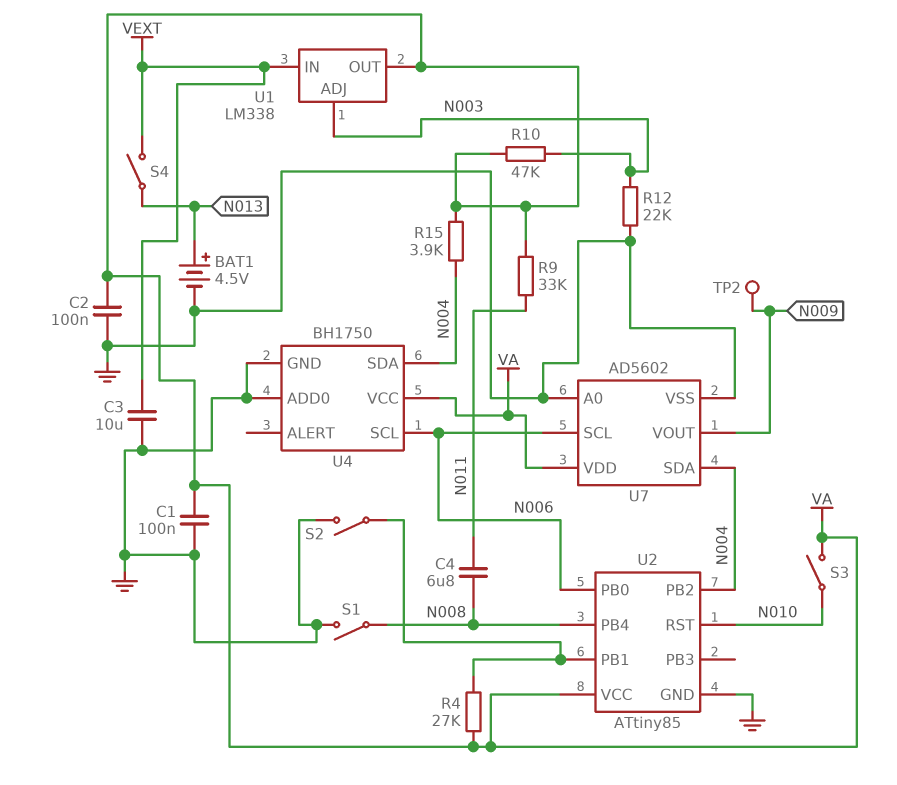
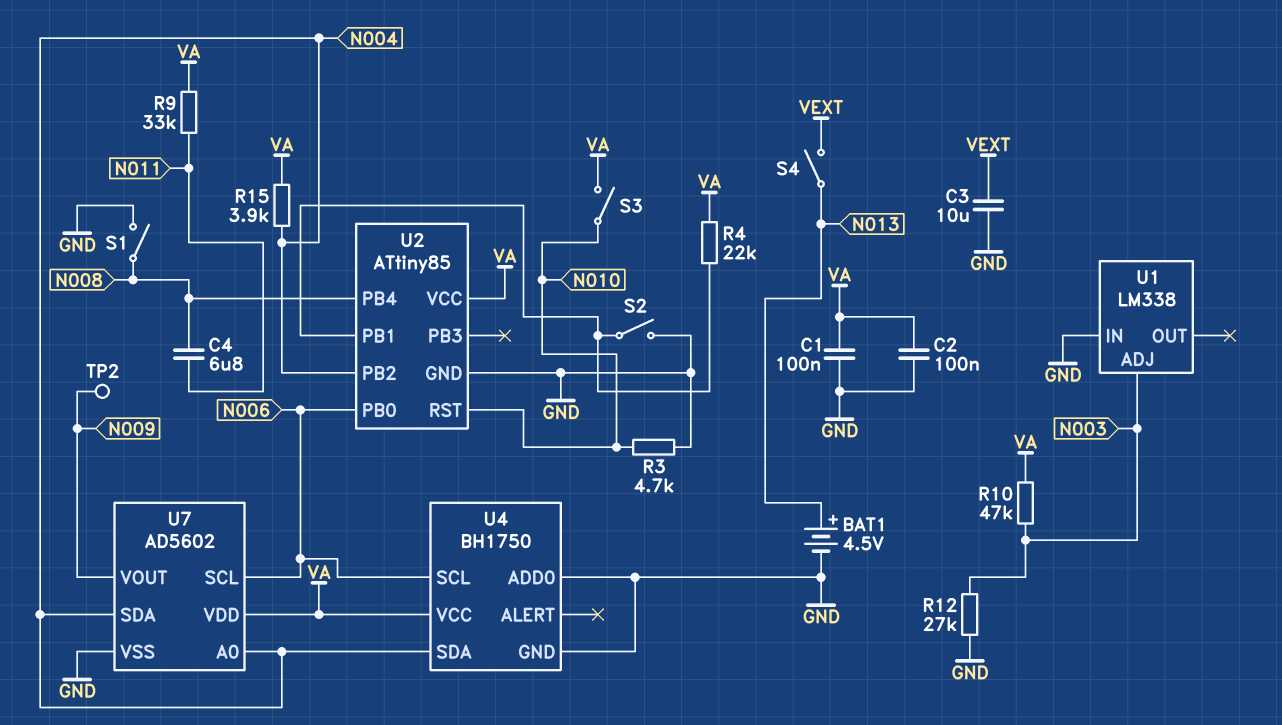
R3: none -> 4.7k (GND, N010)
R4: 27k (U2/PB1, VA) -> 22k (U2/PB1, VA)
R12: 22k (GND, N003) -> 27k (GND, N003)
U1 pin IN: VEXT -> GND
U1 pin OUT: VA -> none
U7 pin A0: GND -> N004

